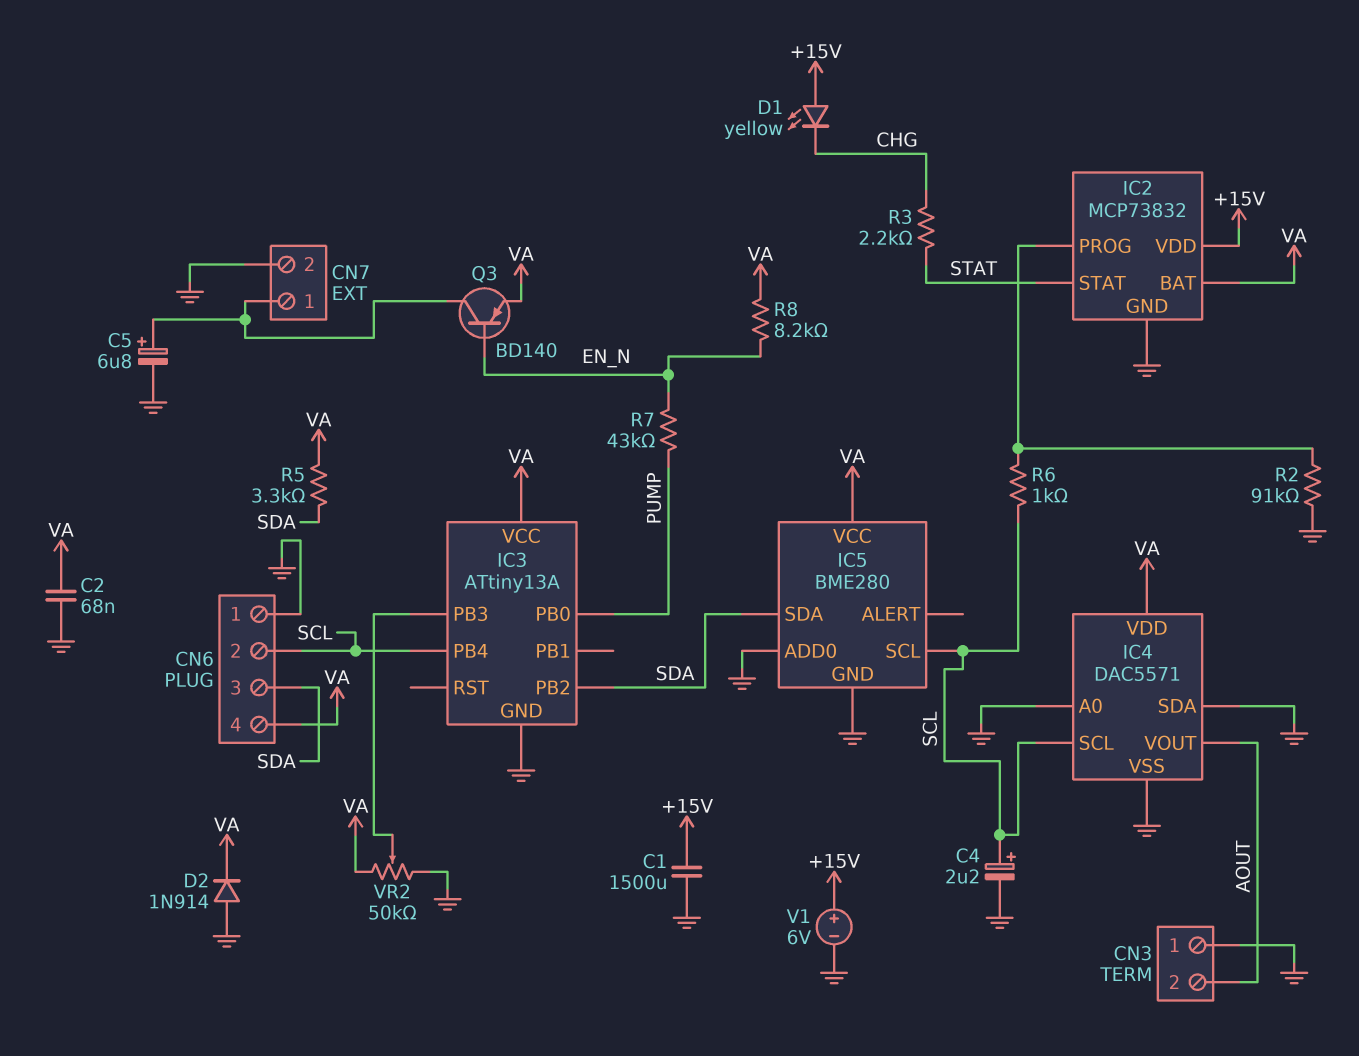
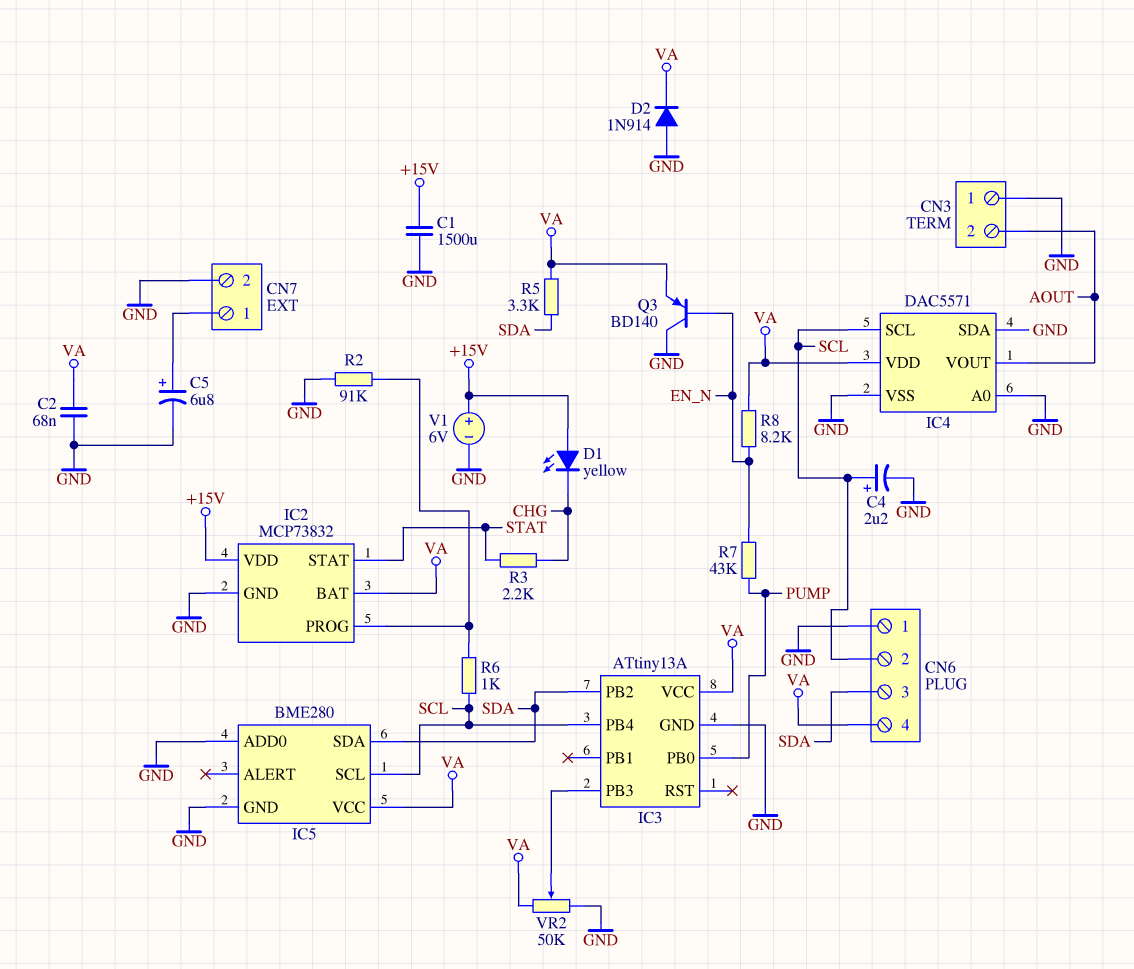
Q3: PNP BD140 (B EN_N, C CN7/1, E VA) -> PNP BD140 (B EN_N, C GND, E VA)

